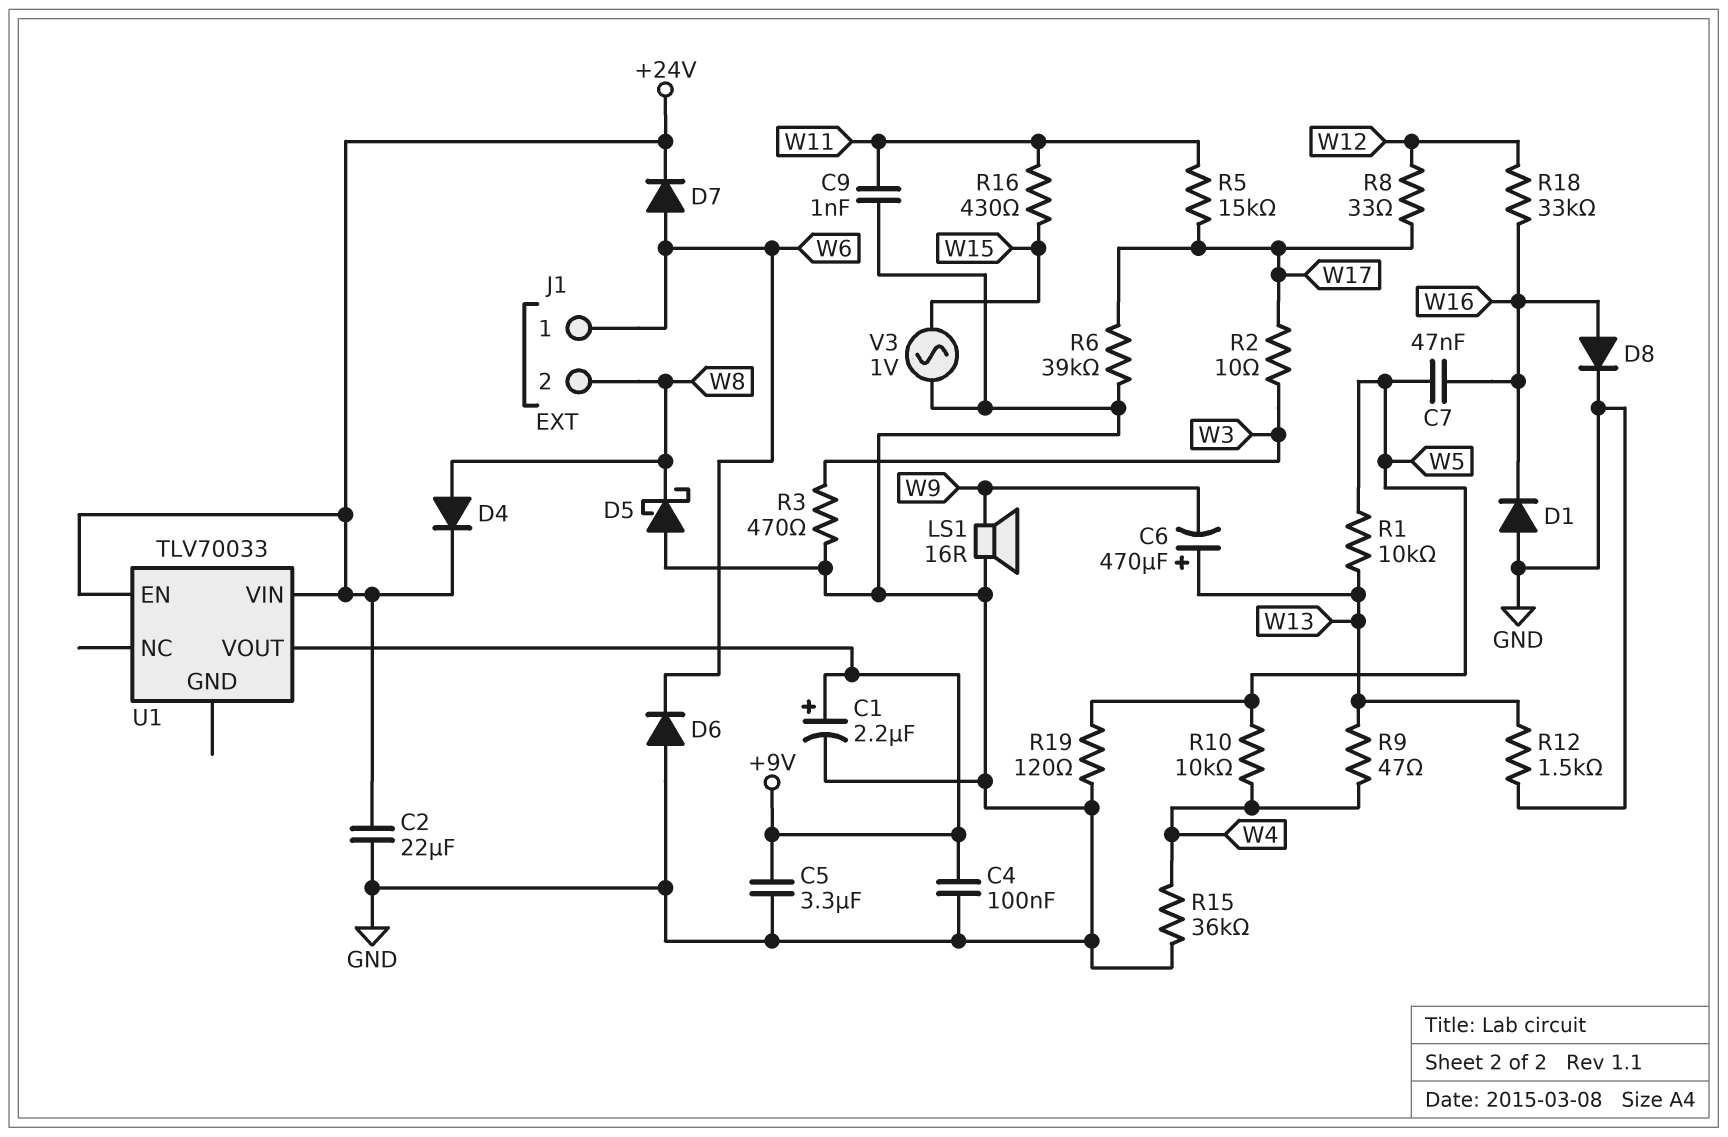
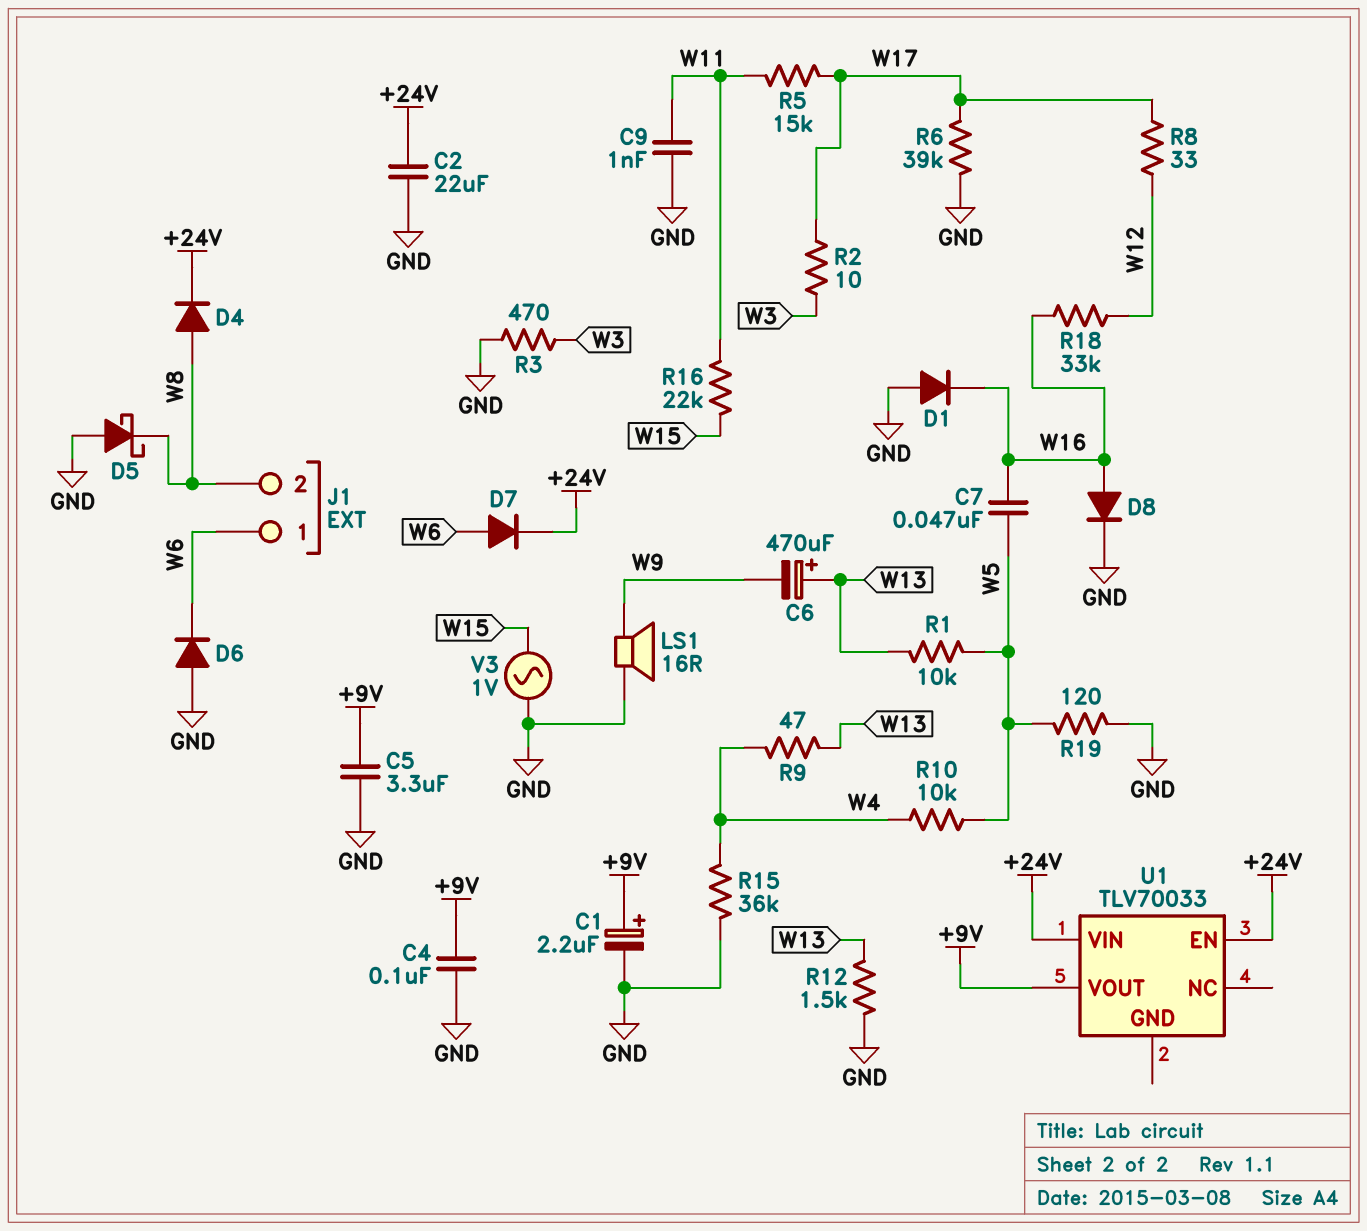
R16: 430 (W11, W15) -> 22k (W11, W15)

